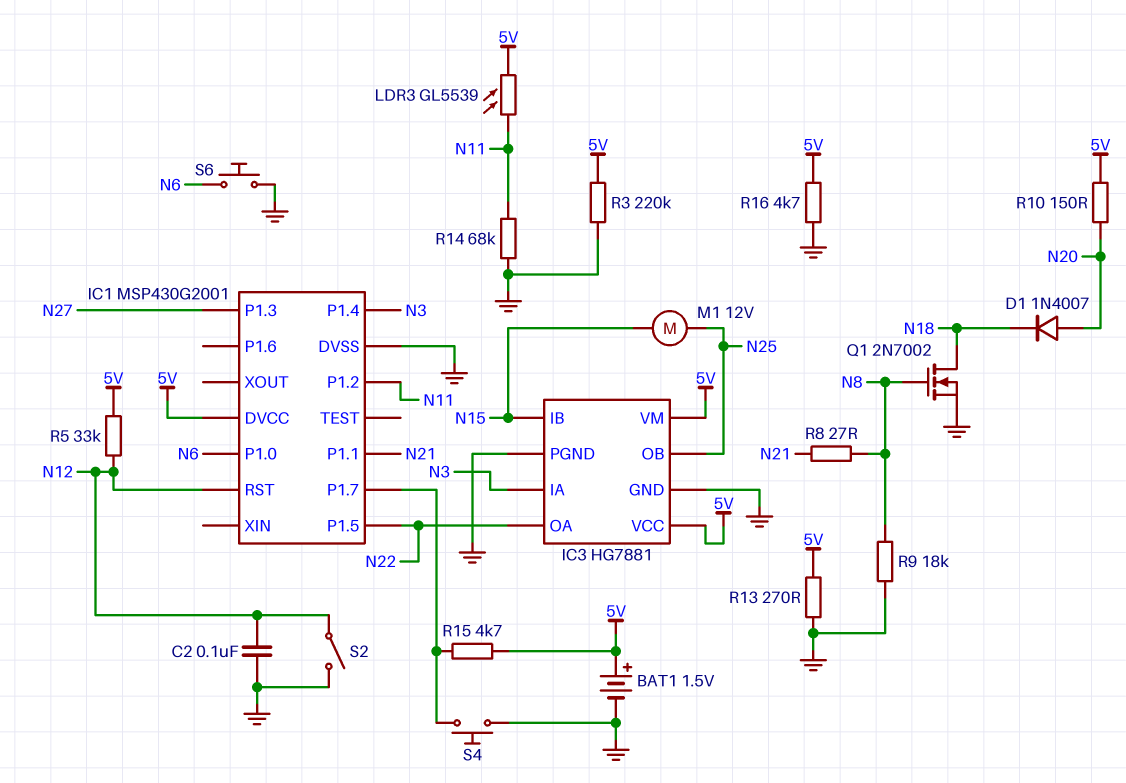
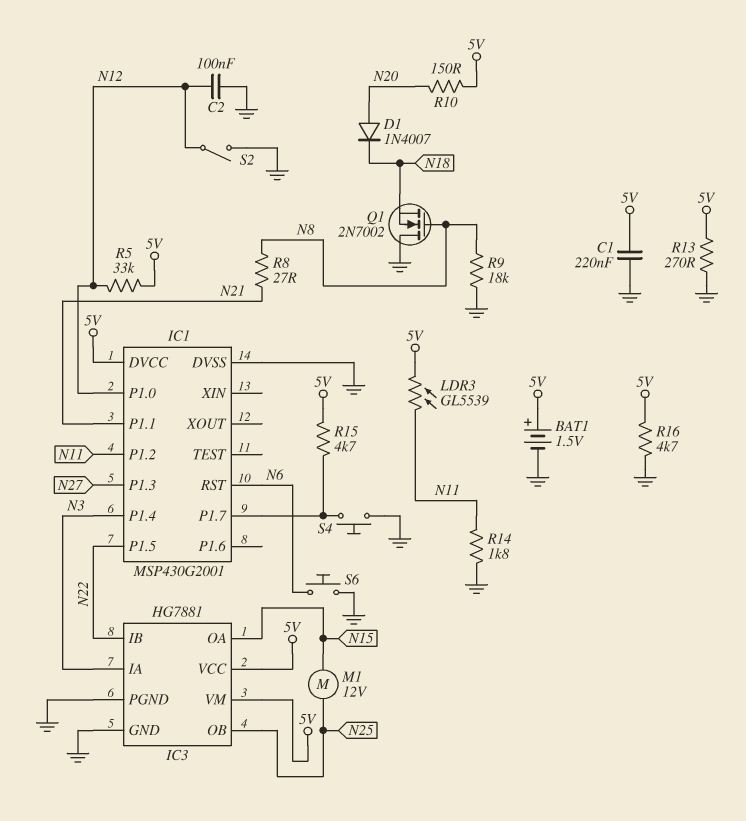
C1: none -> 220nF (5V, GND)
IC1 pin P1.0: N6 -> N12
IC1 pin RST: N12 -> N6
IC3 pin IB: N15 -> N22
IC3 pin OA: N22 -> N15
Q1: NMOS 2N7002 (G N8, D N18, S GND) -> NMOS 2N7002 (G N8, D GND, S N18)
R3: 220k (5V, GND) -> none
R14: 68k (GND, N11) -> 1.8k (GND, N11)

